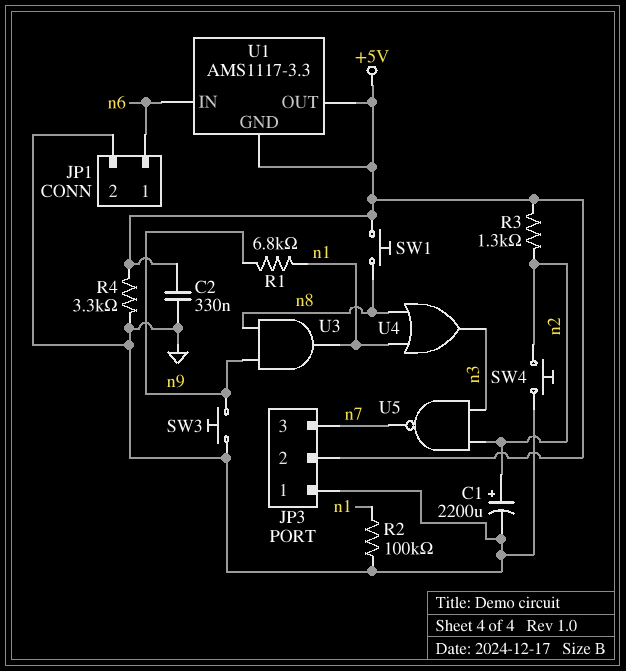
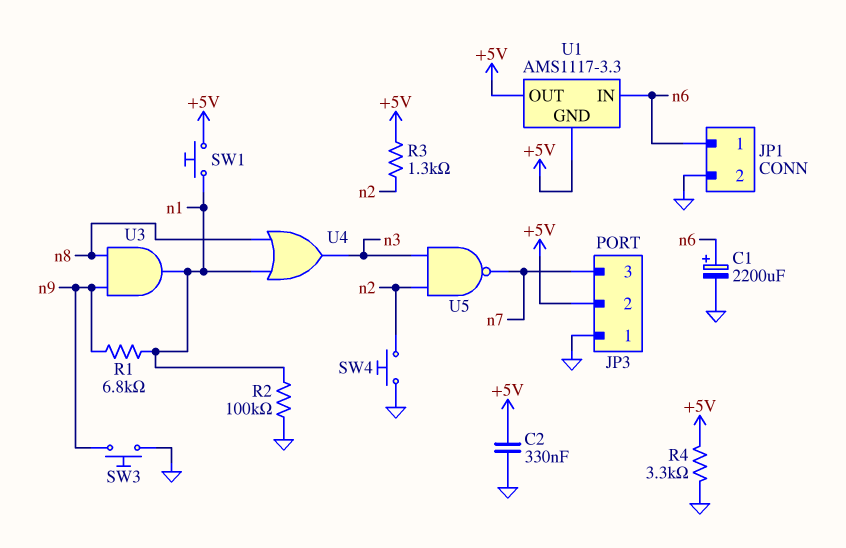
C1: 2200uF (plus n2, minus GND) -> 2200uF (plus n6, minus GND)
SW1: button (+5V, n8) -> button (+5V, n1)

